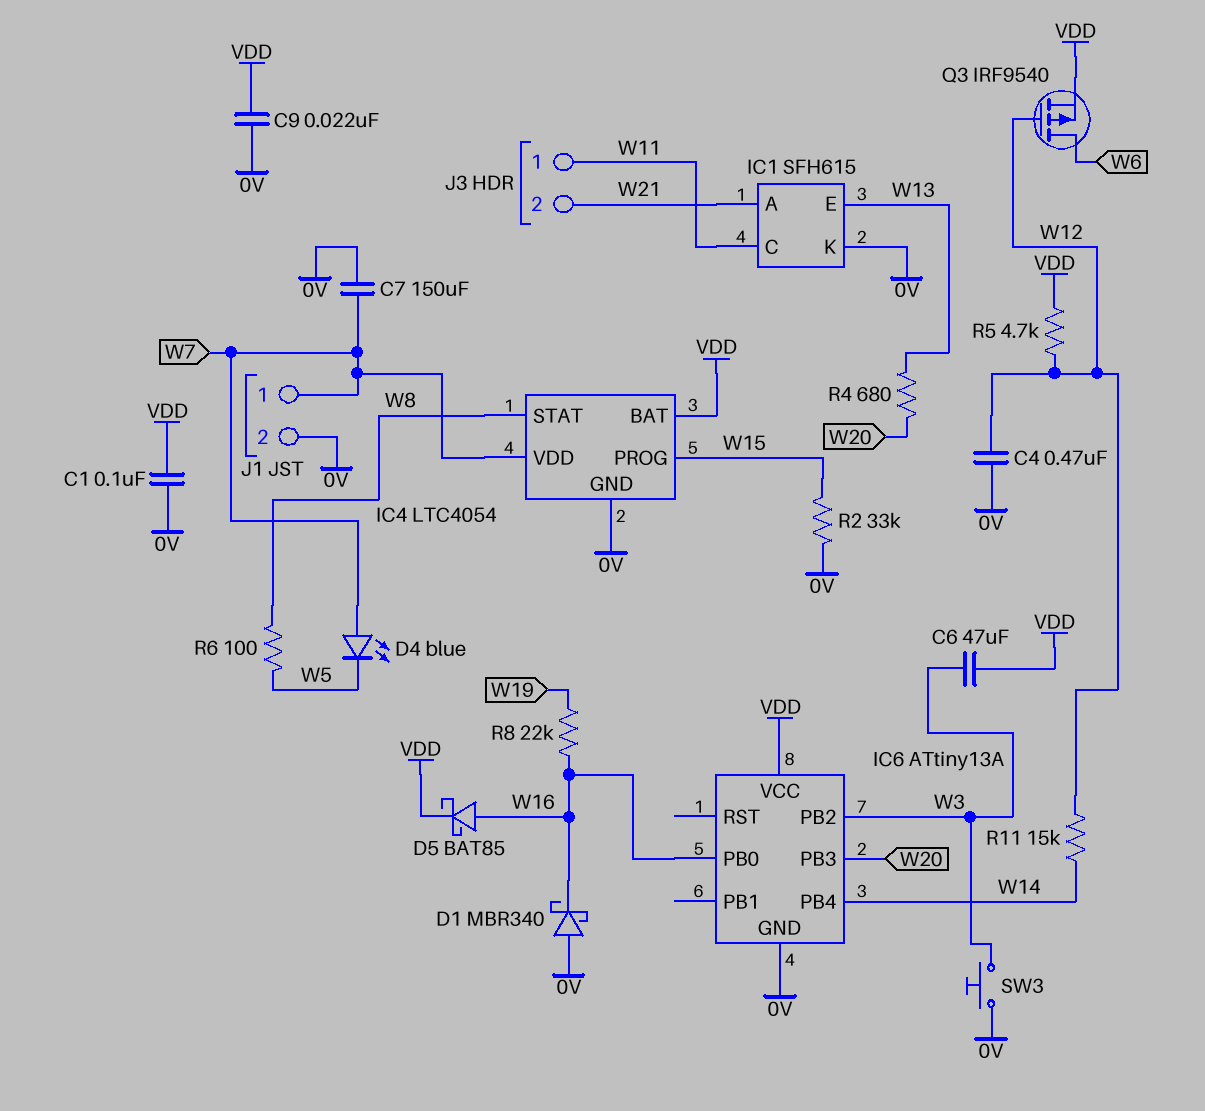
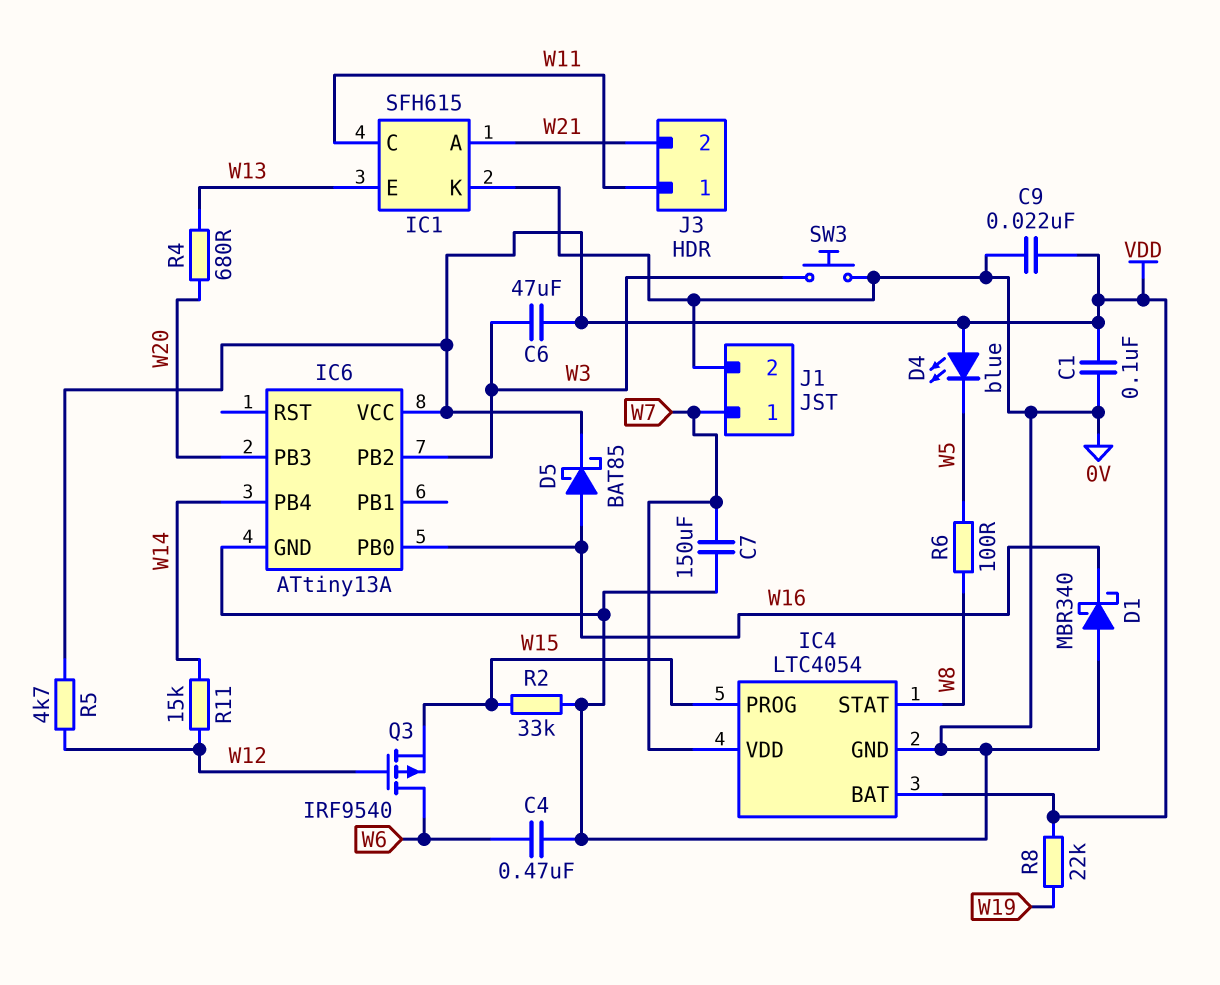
C4: 470nF (0V, W12) -> 470nF (0V, W6)
D4: LED blue (A W7, K W5) -> LED blue (A VDD, K W5)
Q3: PMOS IRF9540 (G W12, D W6, S VDD) -> PMOS IRF9540 (G W12, D W6, S W15)
R8: 22k (W16, W19) -> 22k (VDD, W19)

